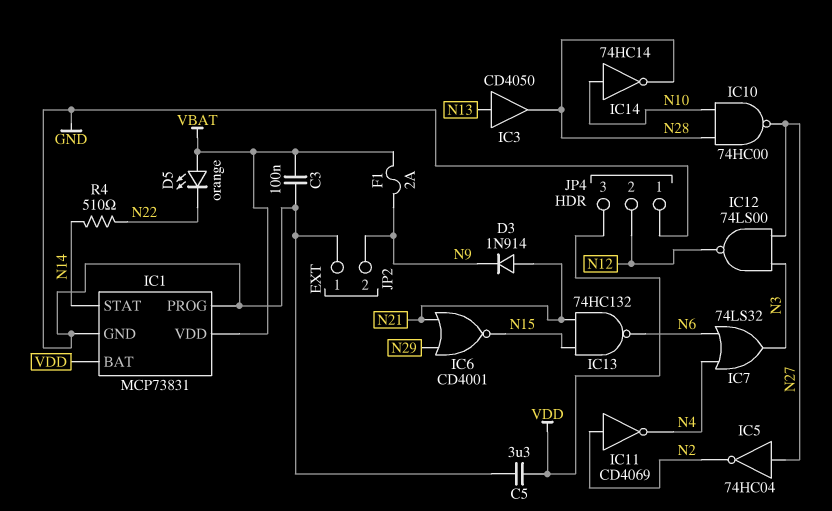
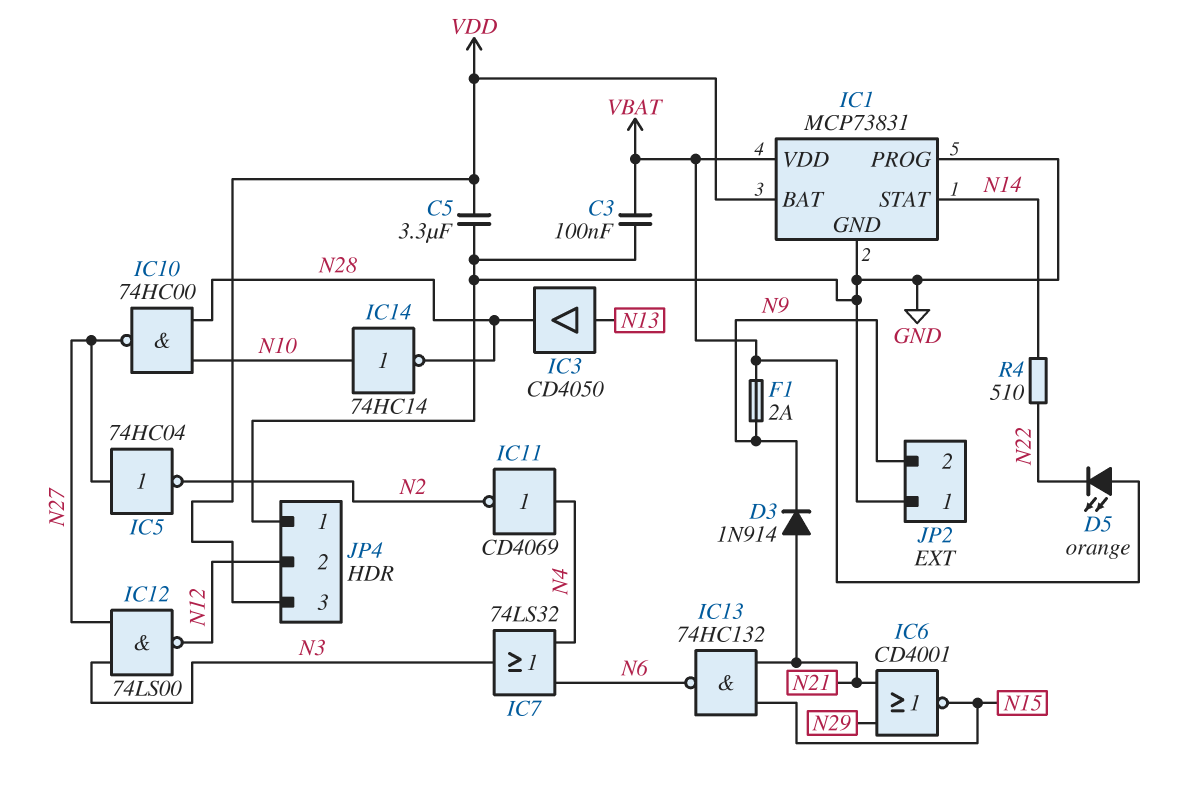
IC11: NOT CD4069 (in N2, out N4) -> NOT CD4069 (in N4, out N2)

